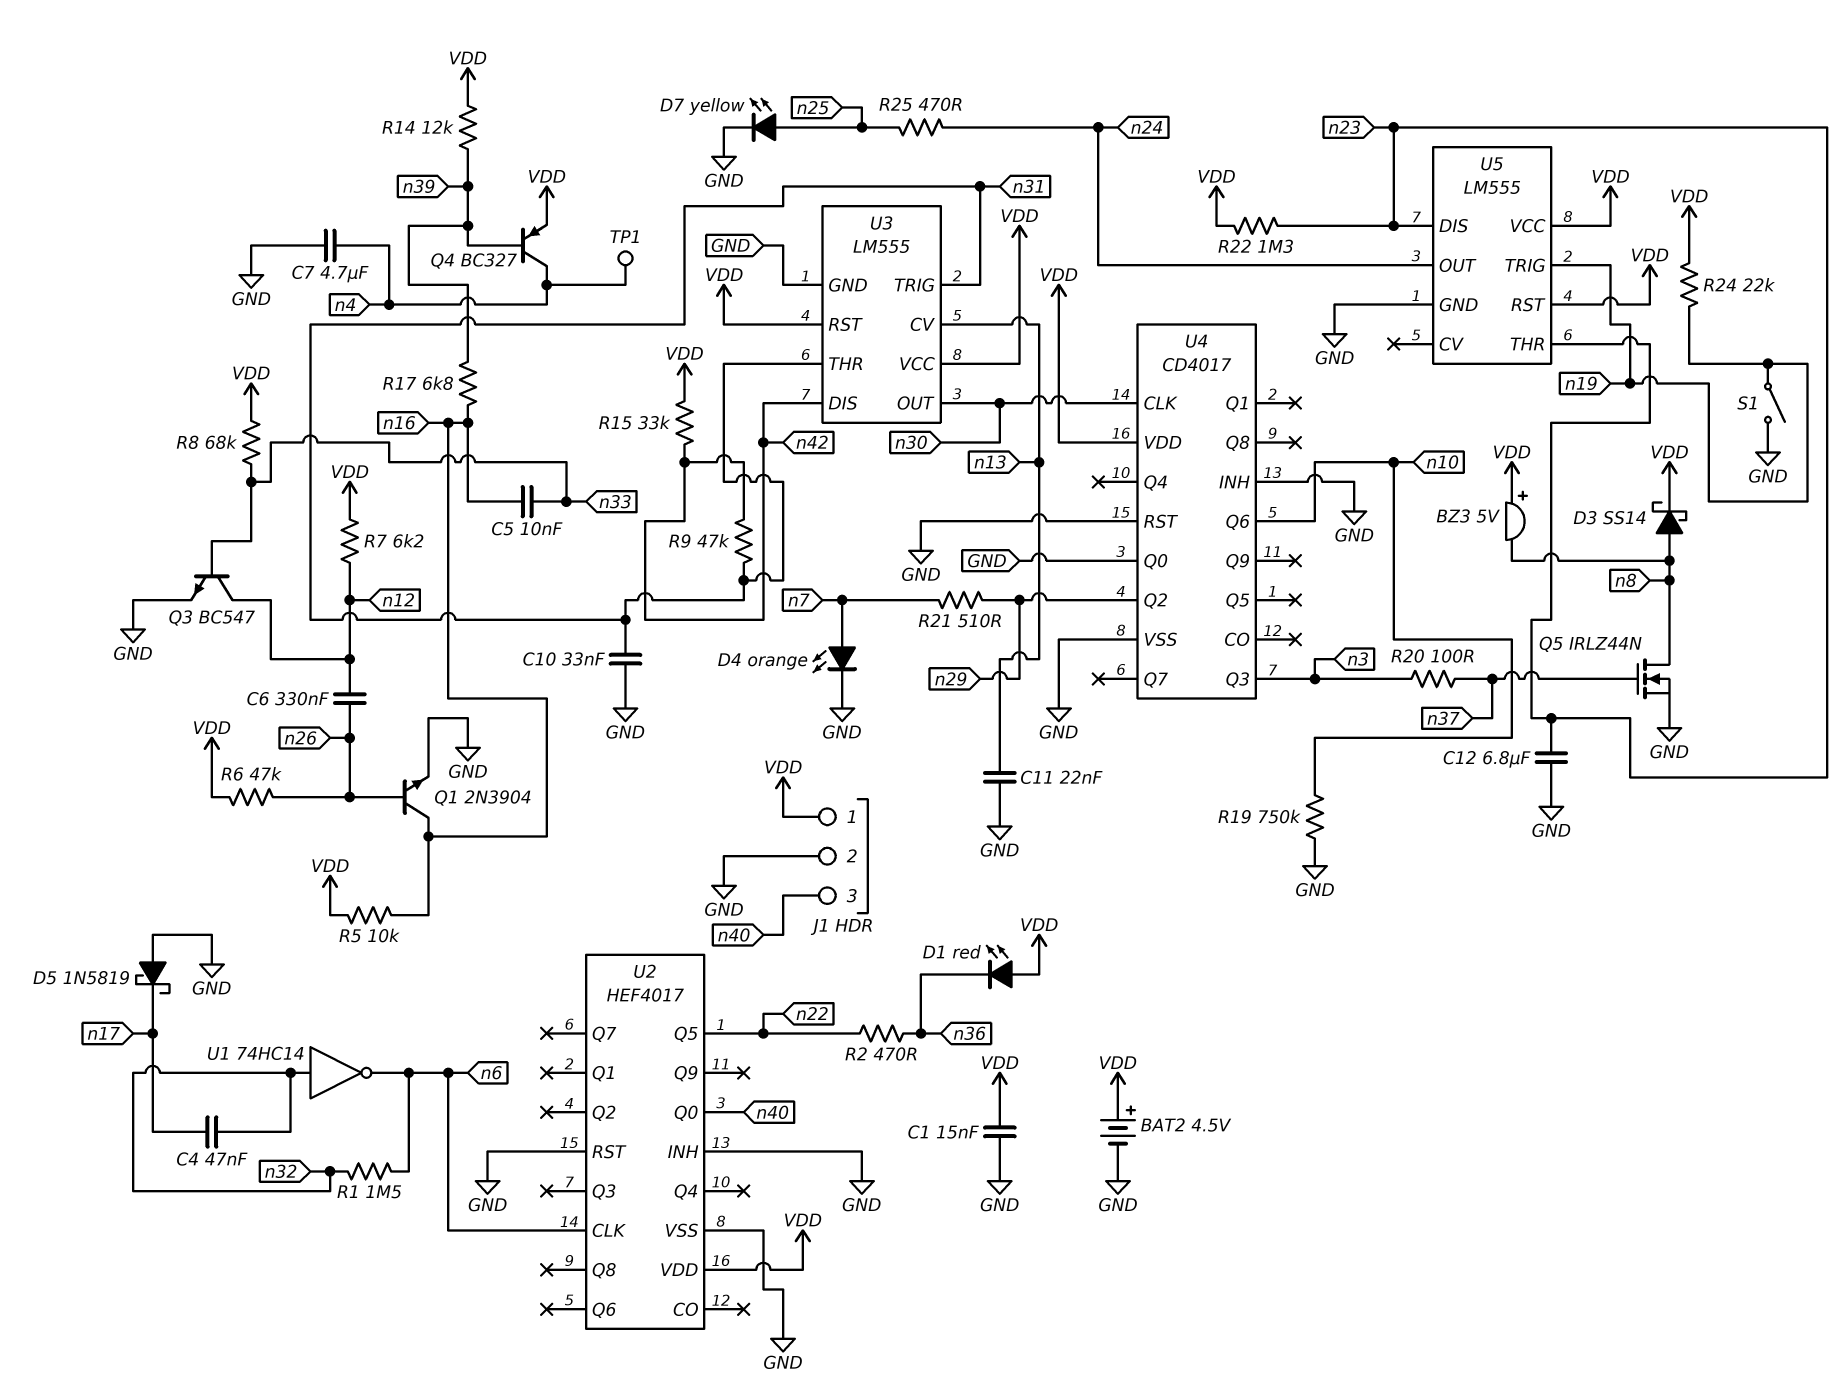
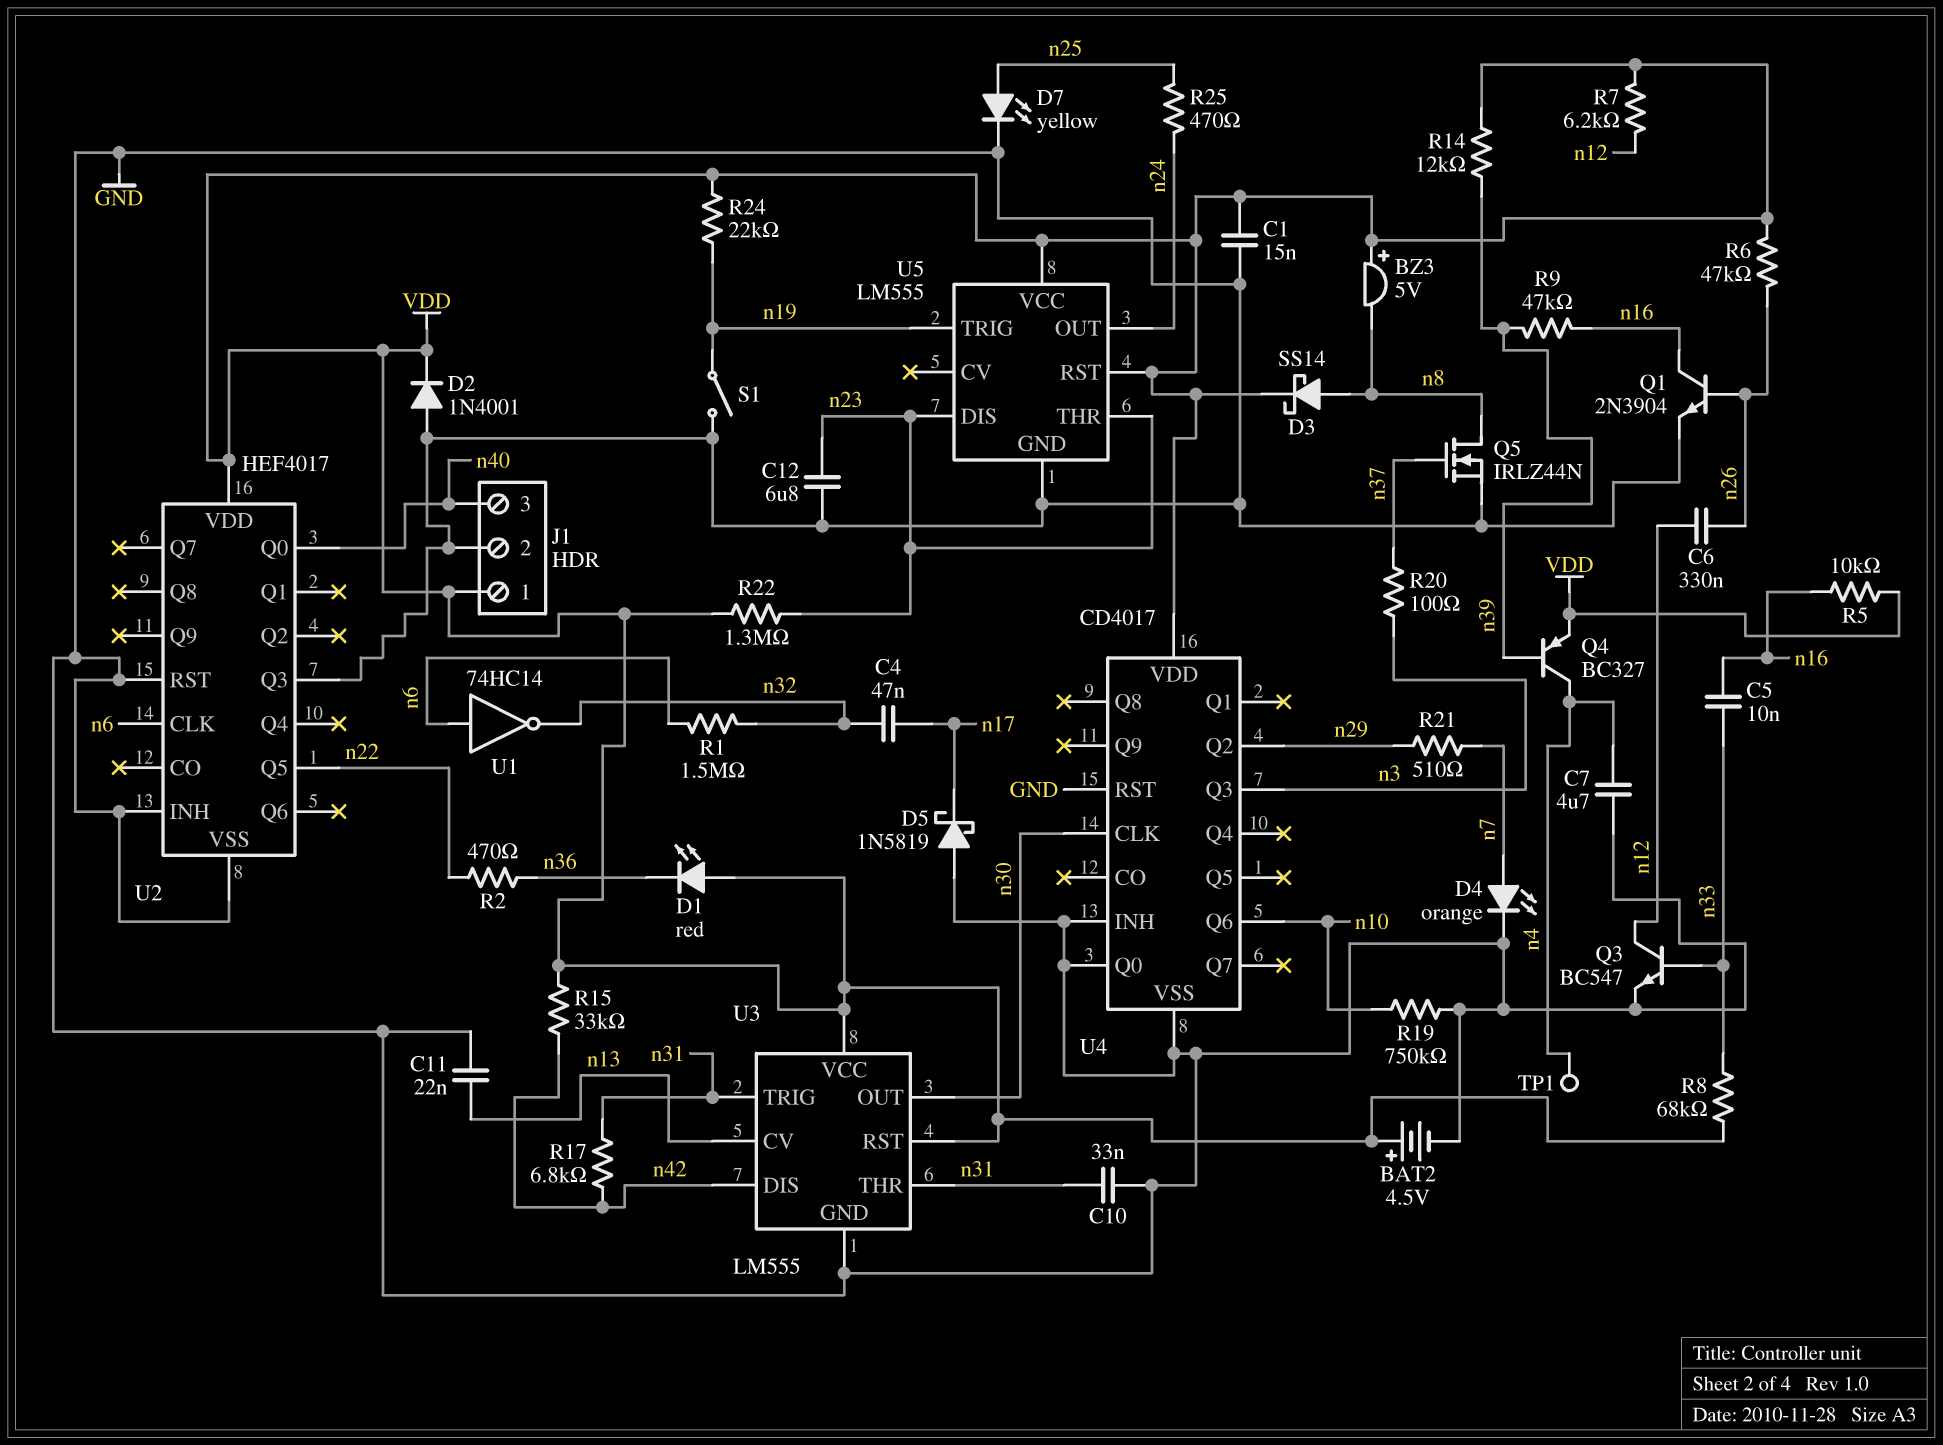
D2: none -> diode 1N4001 (A GND, K VDD)
R9: 47k (n31, n42) -> 47k (n16, n39)
R17: 6.8k (n16, n39) -> 6.8k (n31, n42)
U1: NOT 74HC14 (in n32, out n6) -> NOT 74HC14 (in n6, out n32)
U2 pin Q3: none -> GND

